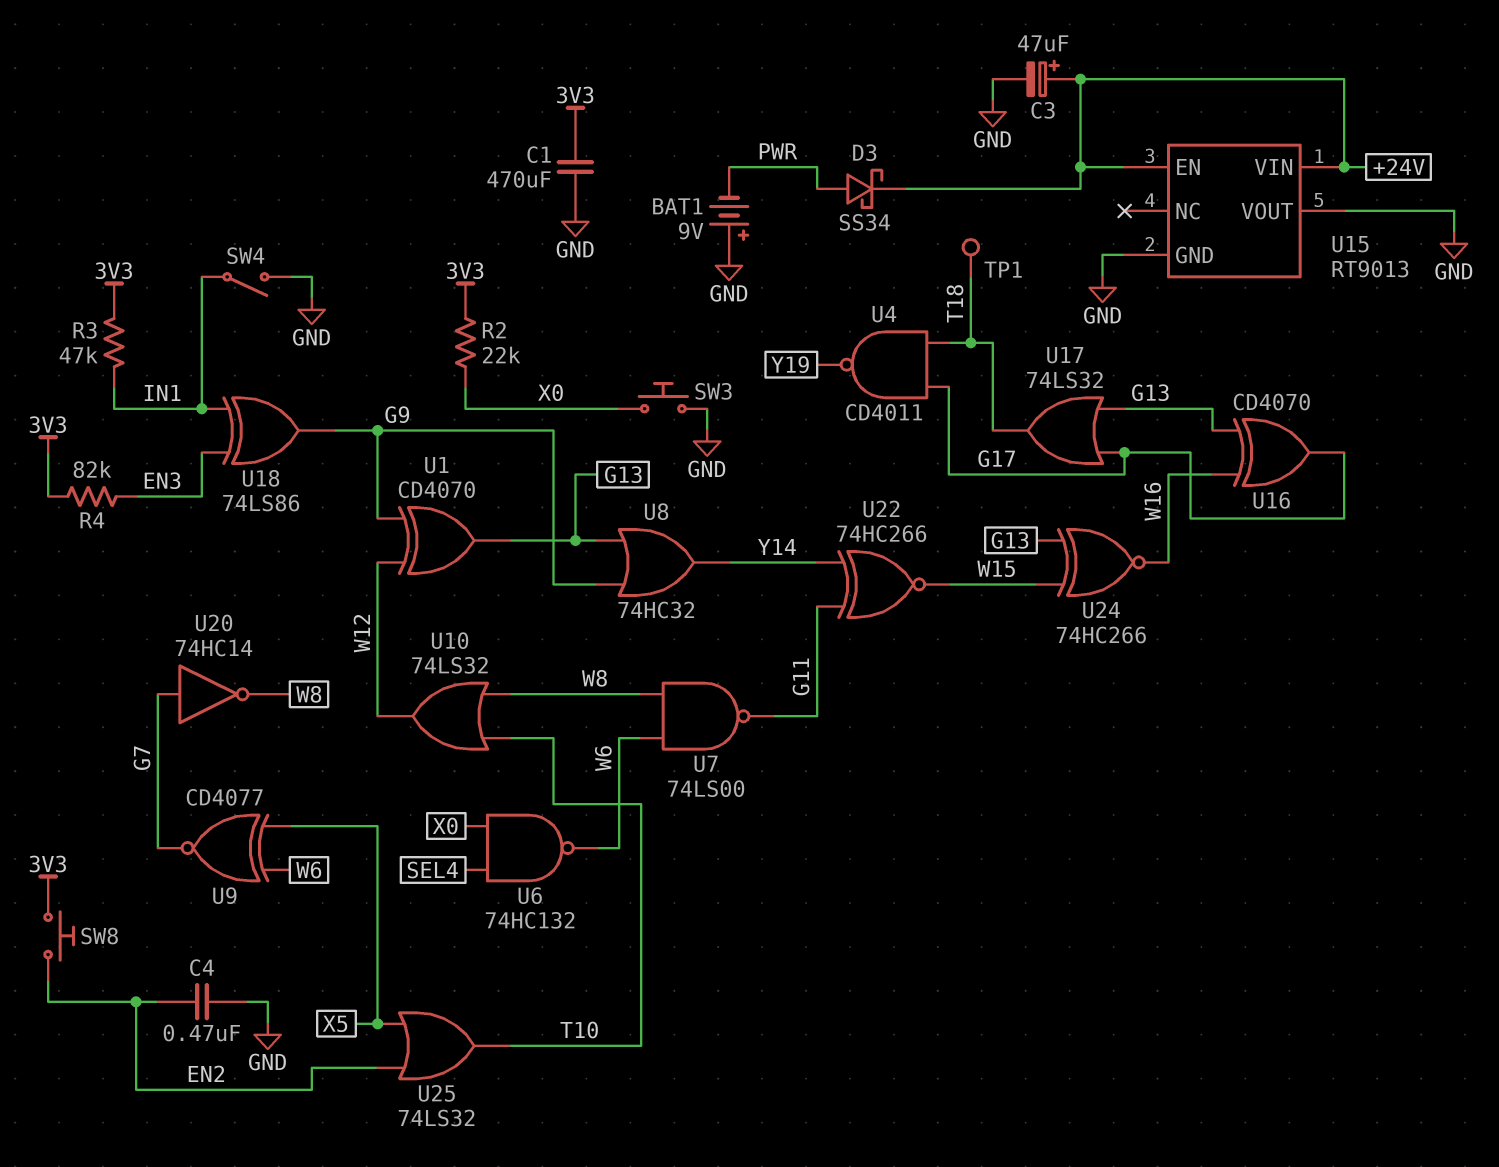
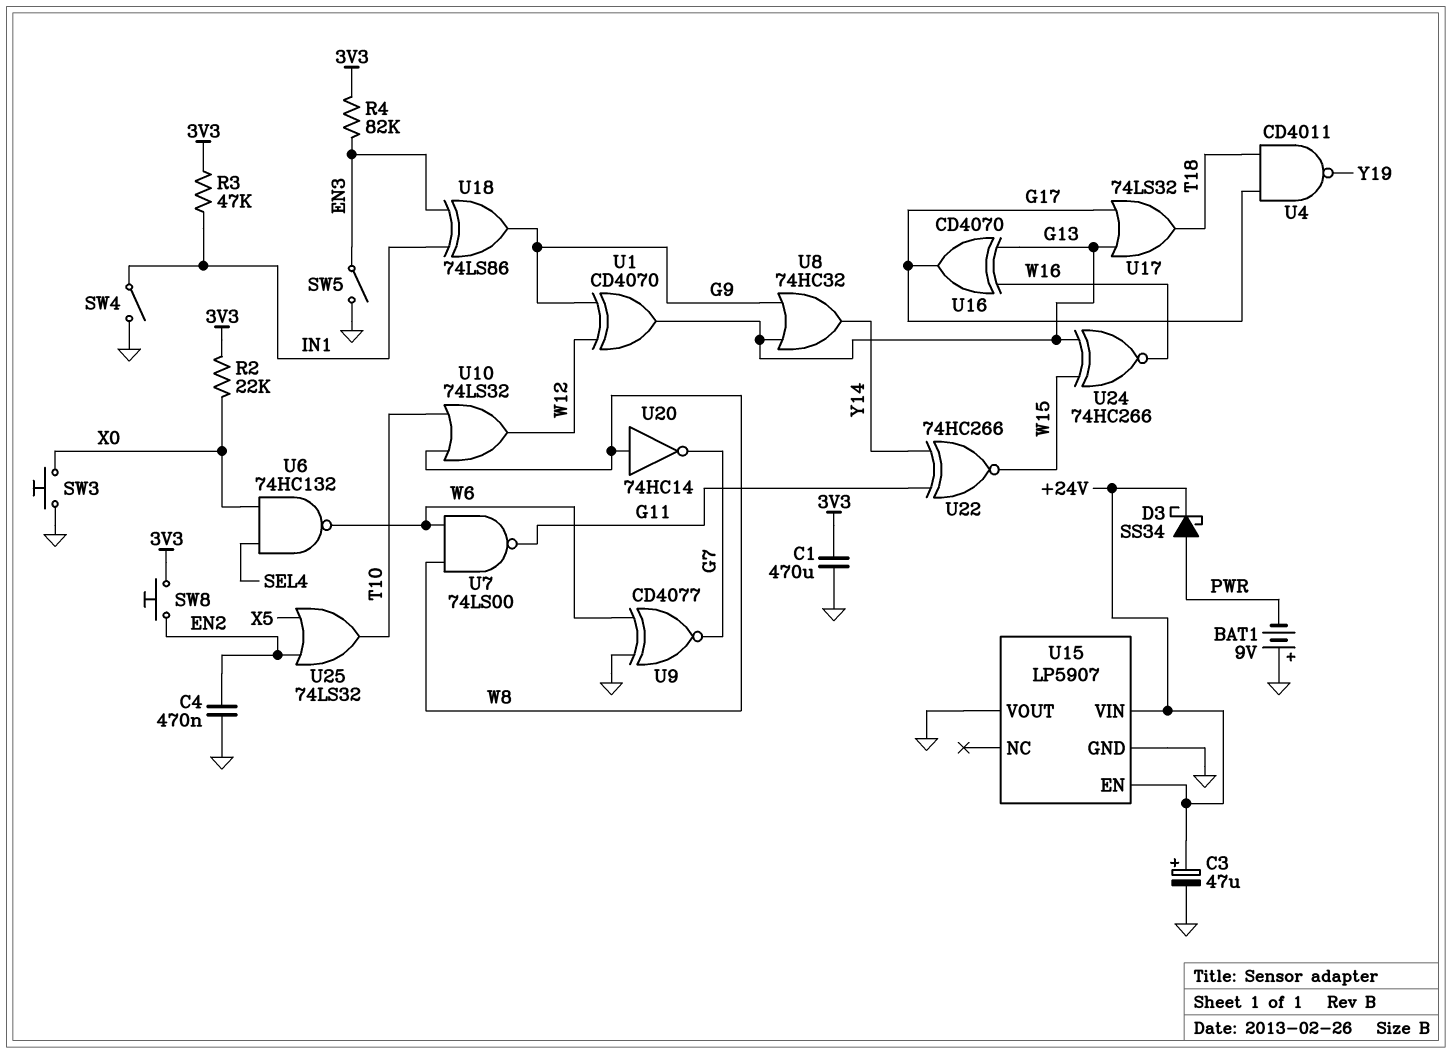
SW5: none -> switch (EN3, GND)
TP1: test point (T18) -> none
U9: XNOR CD4077 (in W6, in X5, out G7) -> XNOR CD4077 (in GND, in W6, out G7)
U15: RT9013 -> LP5907
U20: NOT 74HC14 (in G7, out W8) -> NOT 74HC14 (in W8, out G7)

